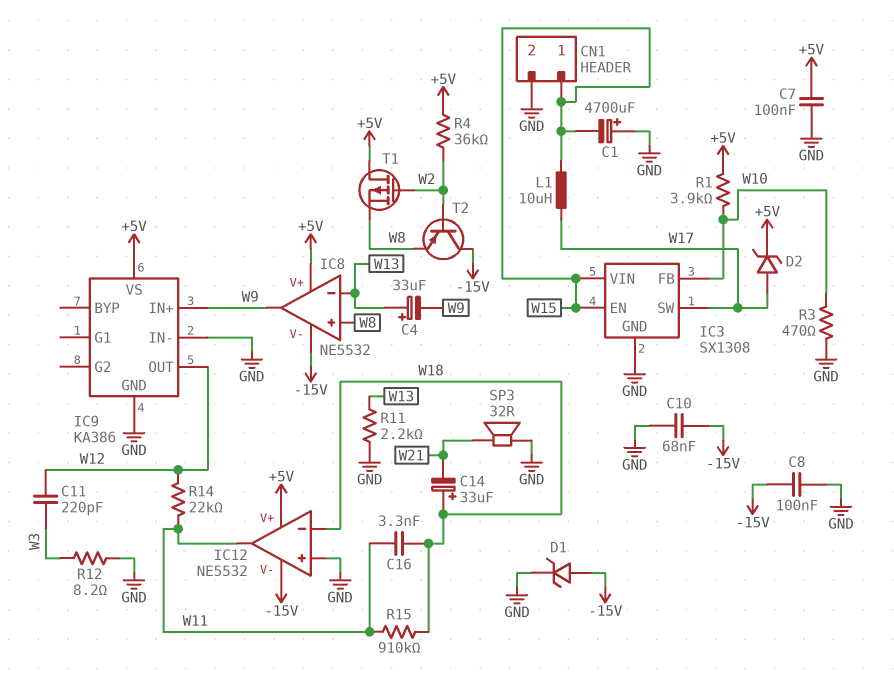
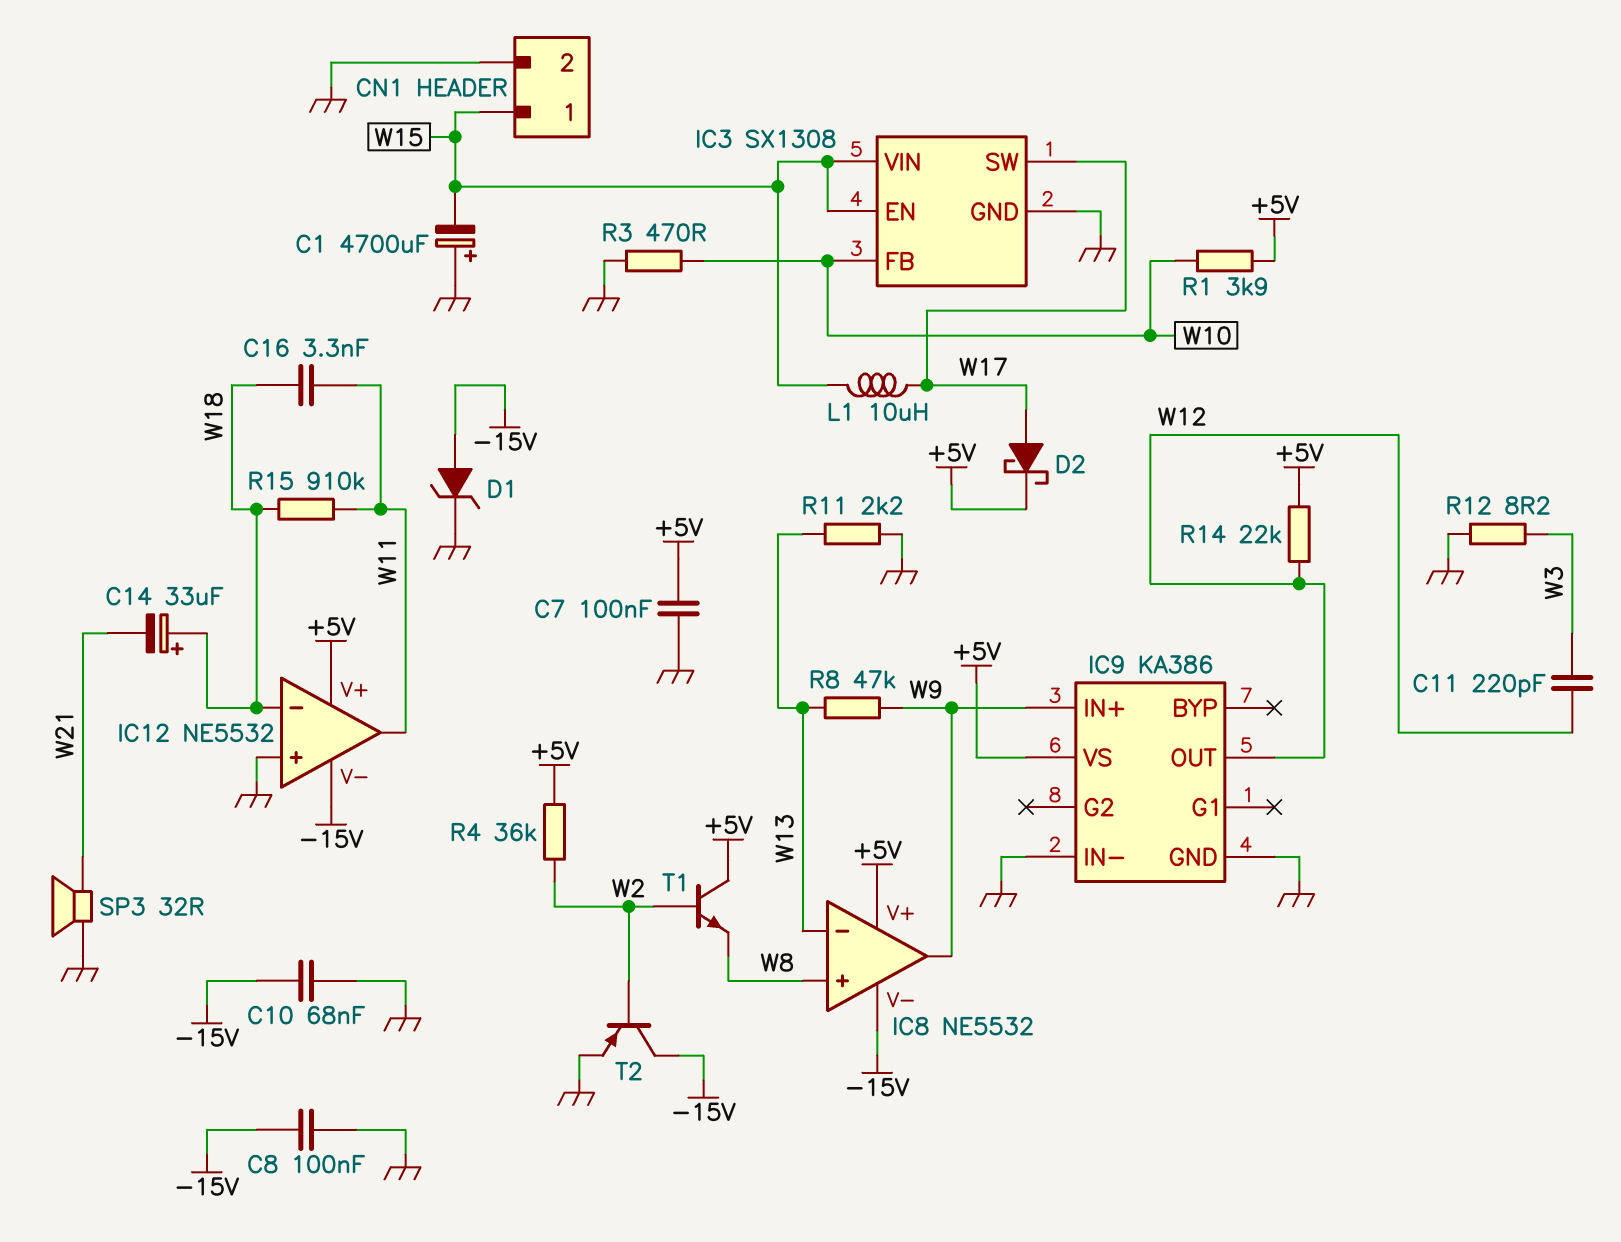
C4: 33uF (plus W13, minus W9) -> none
D2: zener (A W17, K +5V) -> schottky (A W17, K +5V)
R8: none -> 47k (W9, W13)
R14: 22k (W11, W12) -> 22k (+5V, W12)
T1: PMOS (G W2, D +5V, S W8) -> NPN (B W2, C +5V, E W8)
T2: PNP (B W2, C -15V, E W8) -> PNP (B W2, C -15V, E GND)

